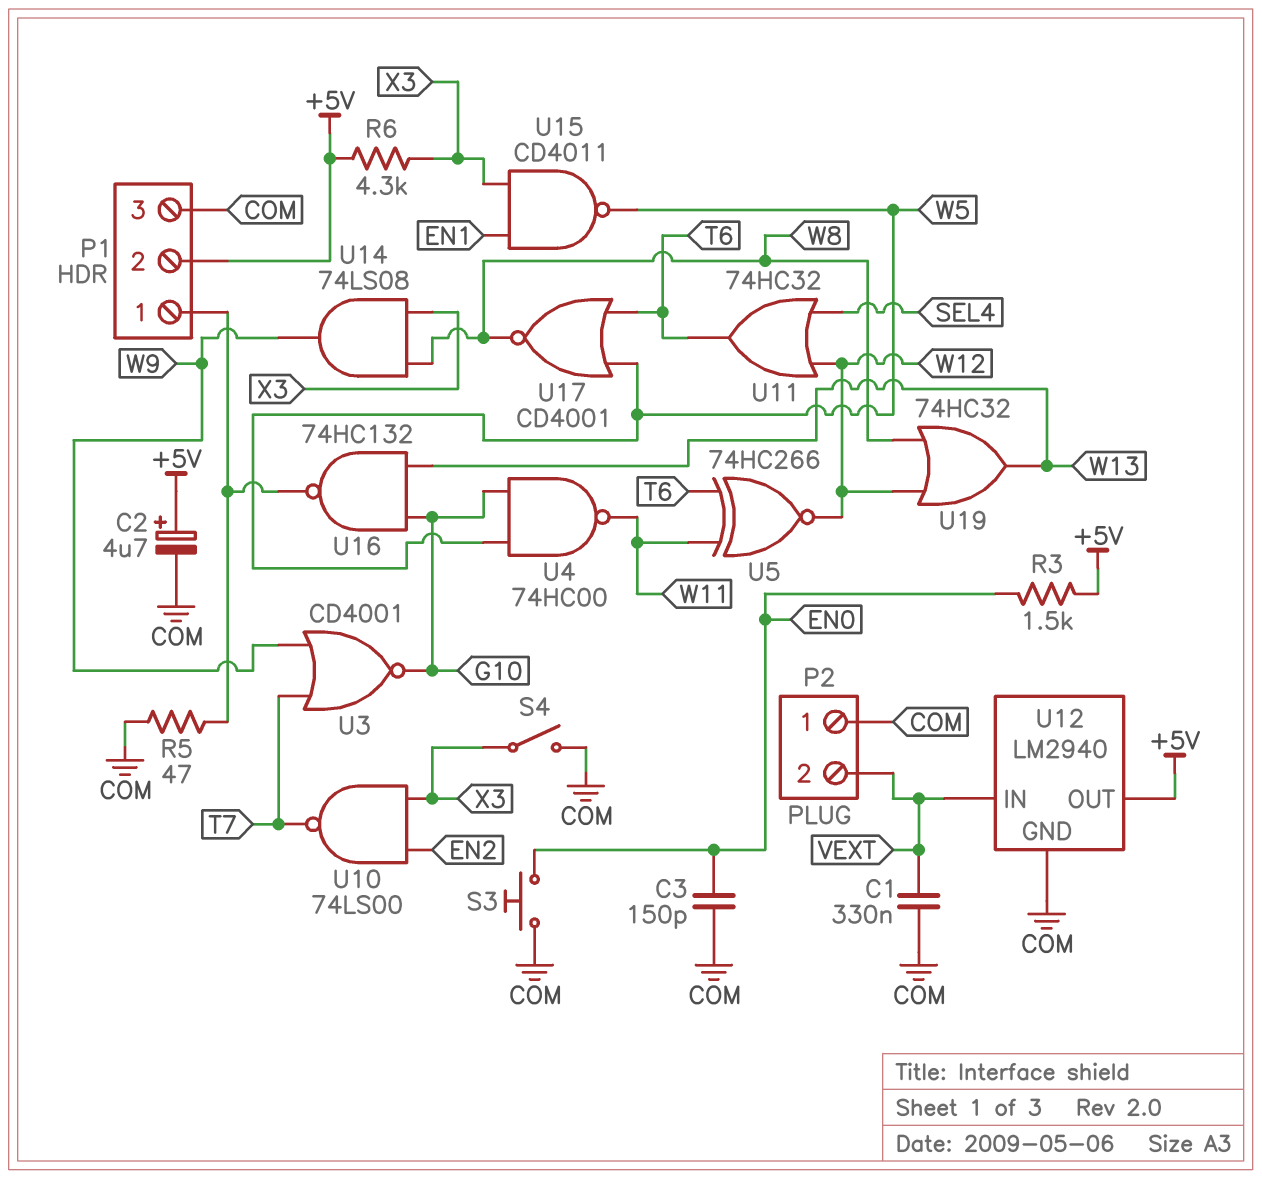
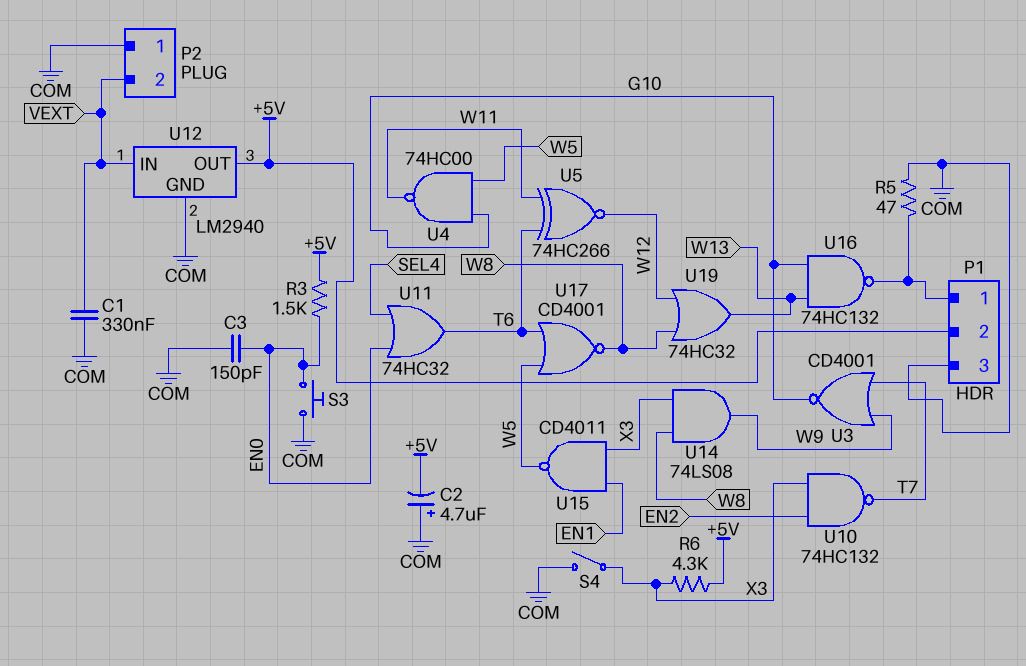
C2: 4.7uF (plus +5V, minus COM) -> 4.7uF (plus COM, minus +5V)
U10: NAND 74LS00 (in EN2, in X3, out T7) -> NAND 74HC132 (in EN2, in X3, out T7)
U11: OR 74HC32 (in SEL4, in W12, out T6) -> OR 74HC32 (in EN0, in SEL4, out T6)

